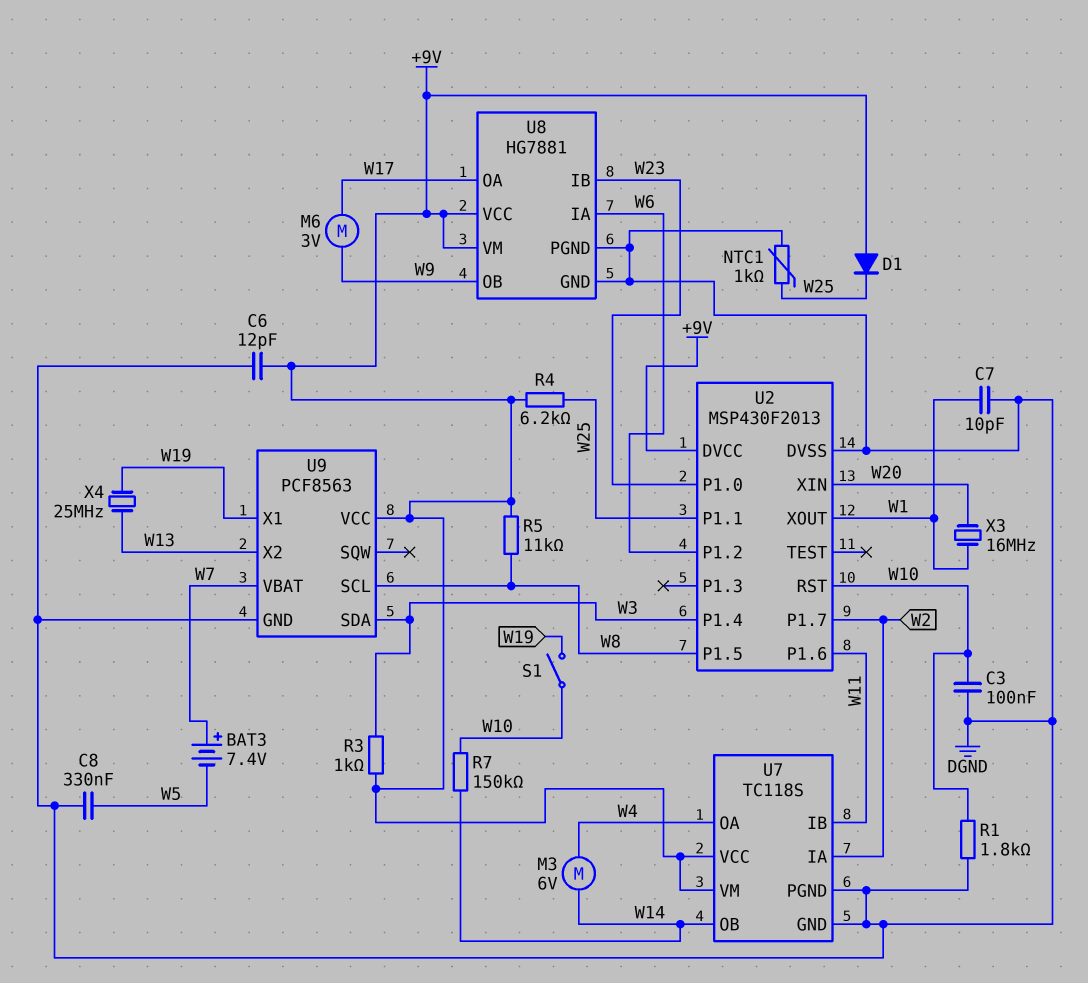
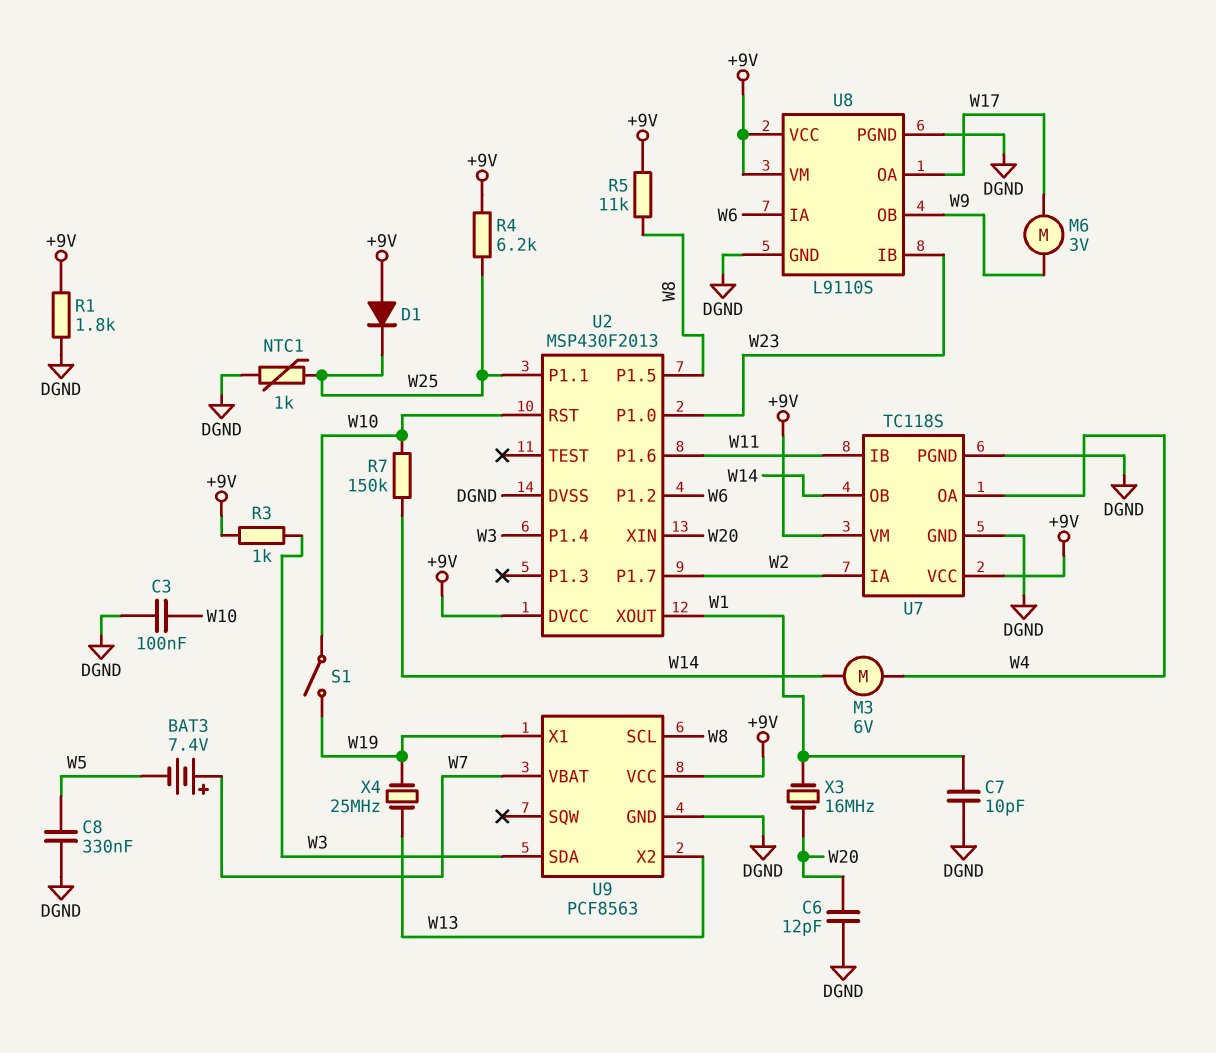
C6: 12pF (+9V, DGND) -> 12pF (DGND, W20)
R1: 1.8k (DGND, W10) -> 1.8k (+9V, DGND)
U8: HG7881 -> L9110S

